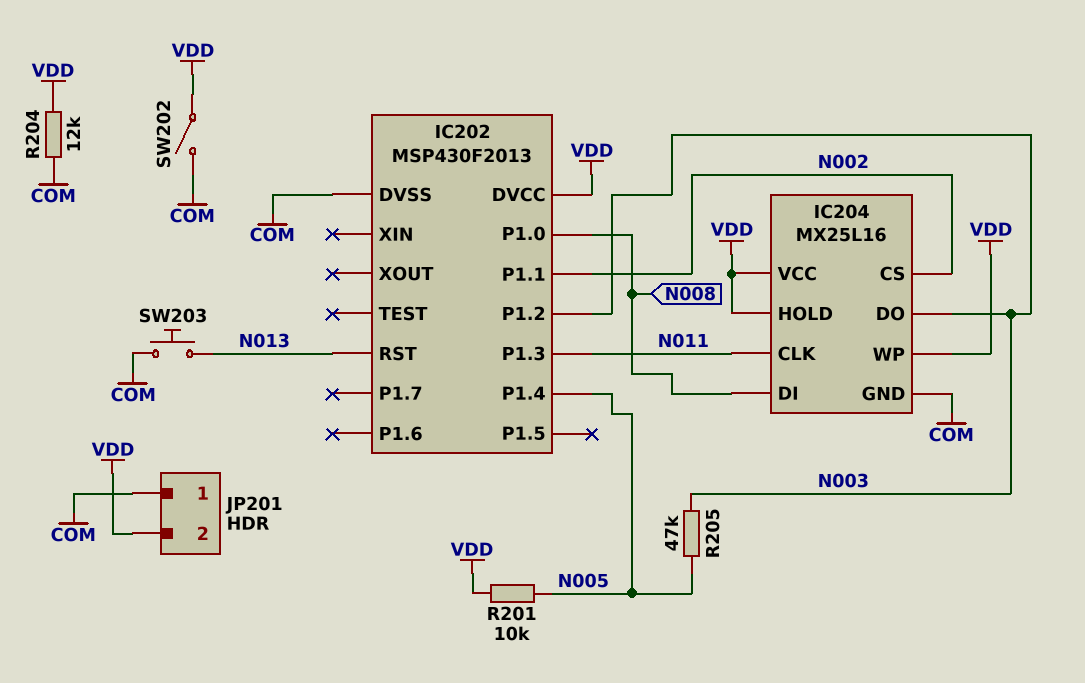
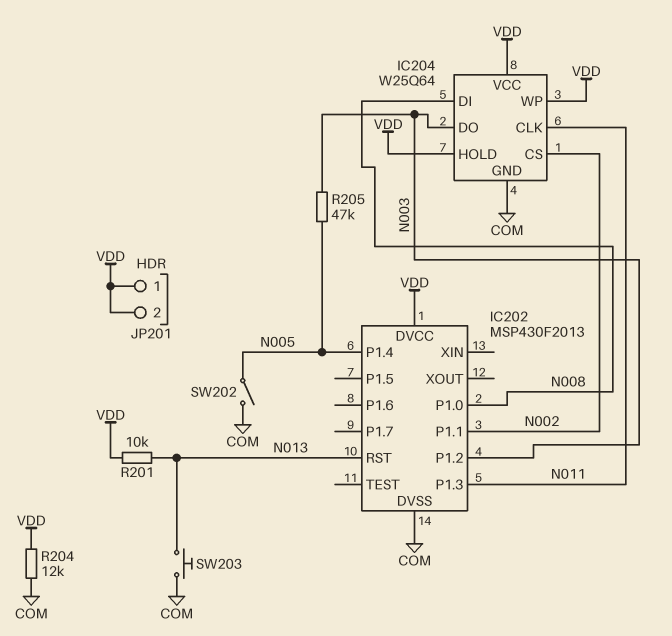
IC204: MX25L16 -> W25Q64
JP201 pin 1: COM -> VDD
R201: 10k (N005, VDD) -> 10k (N013, VDD)
SW202: switch (COM, VDD) -> switch (COM, N005)

